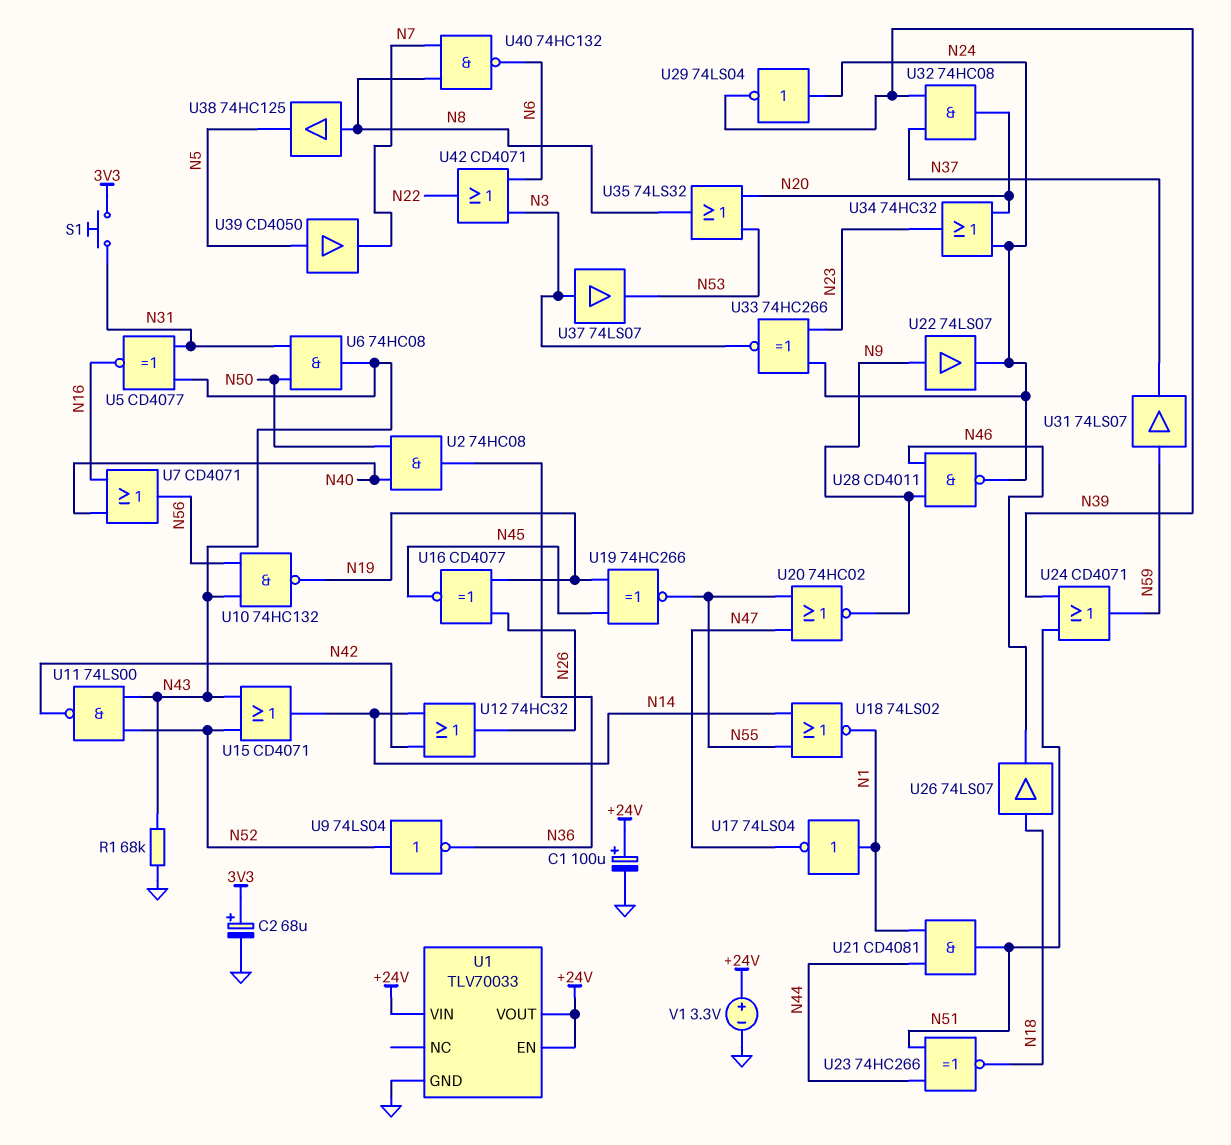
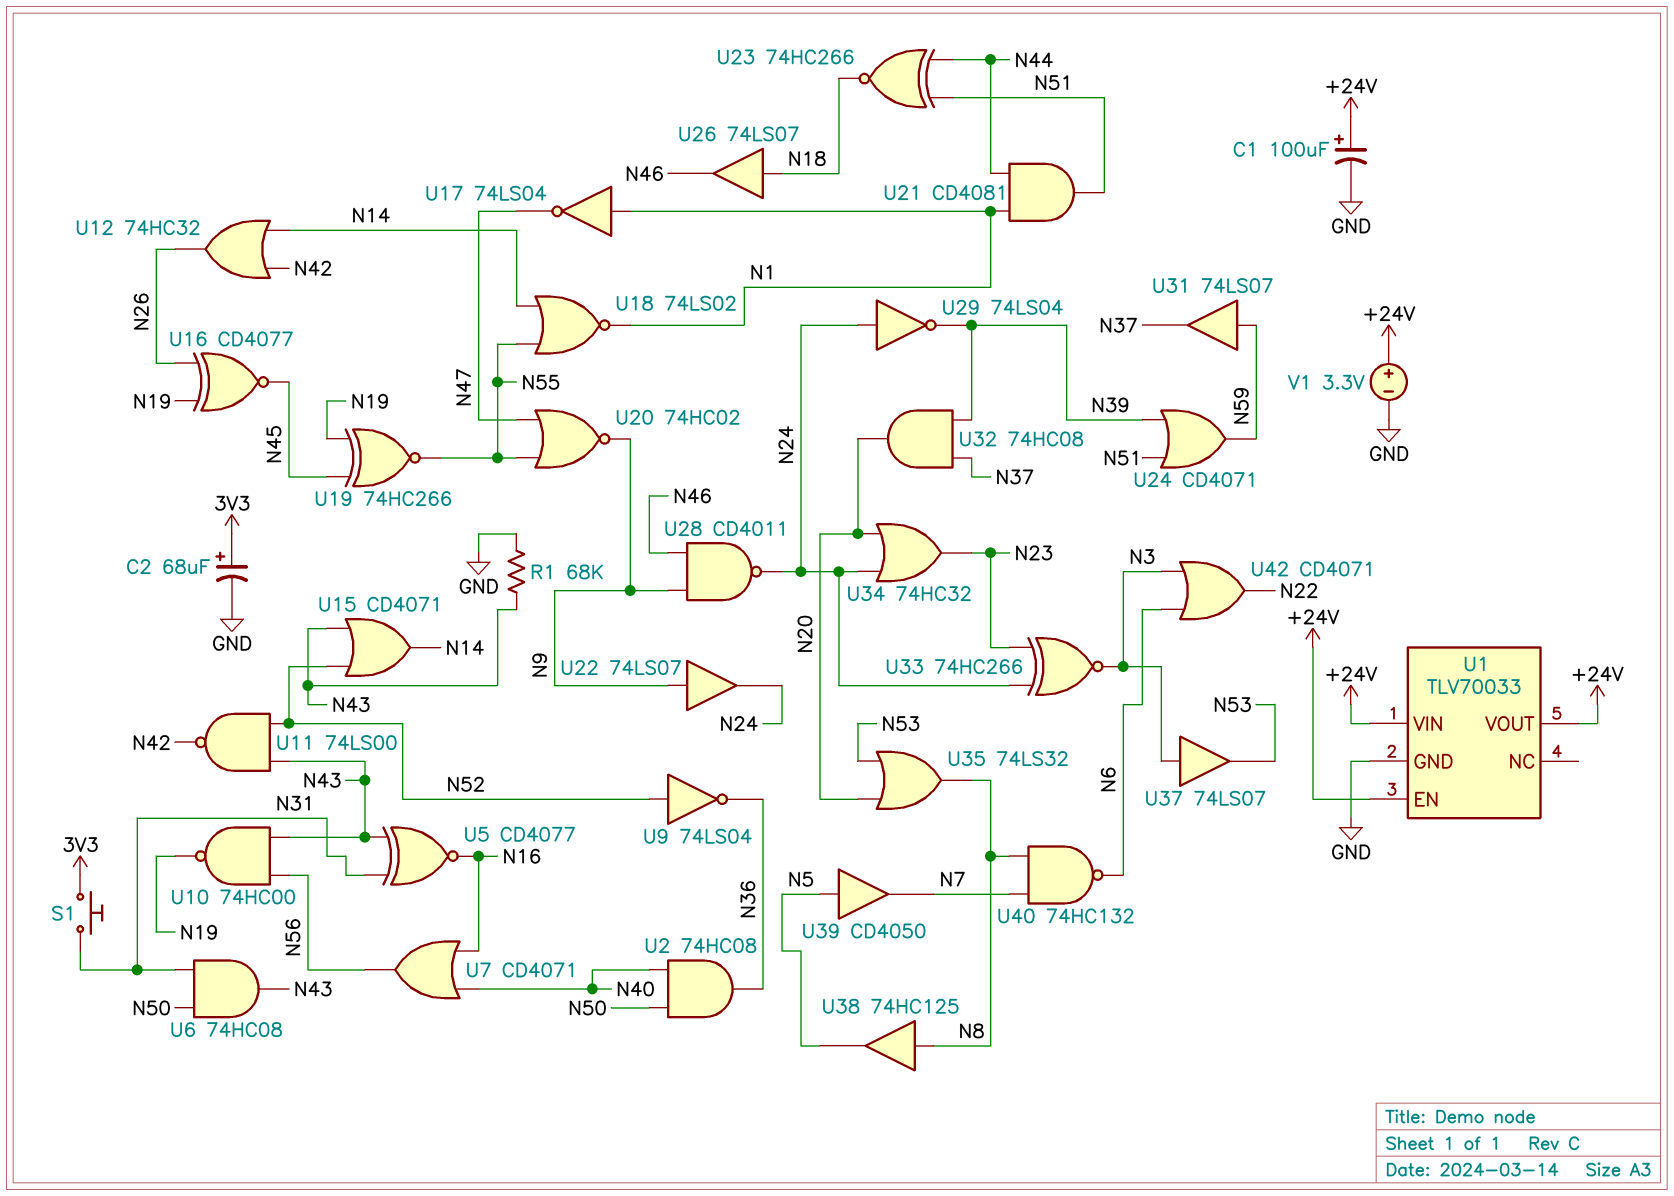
U10: NAND 74HC132 (in N43, in N56, out N19) -> NAND 74HC00 (in N43, in N56, out N19)

